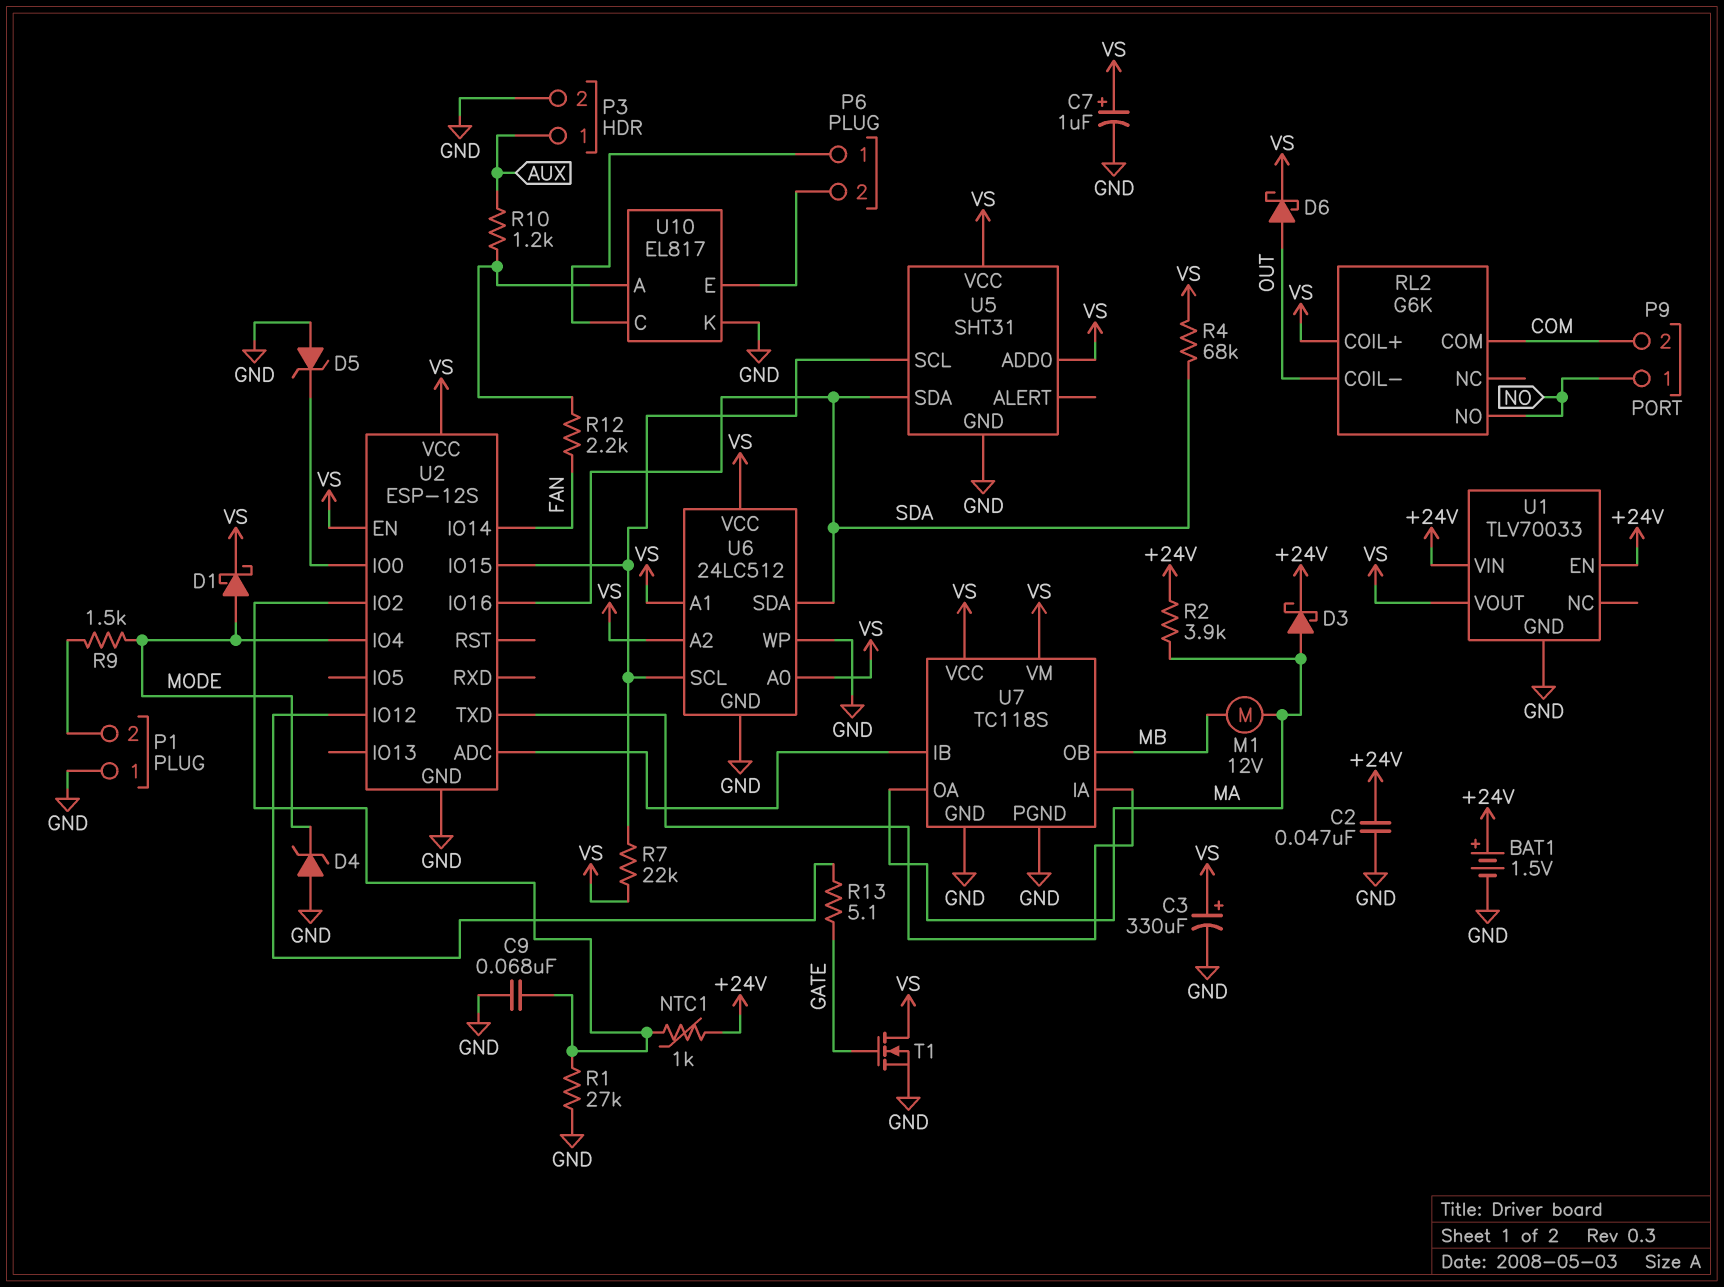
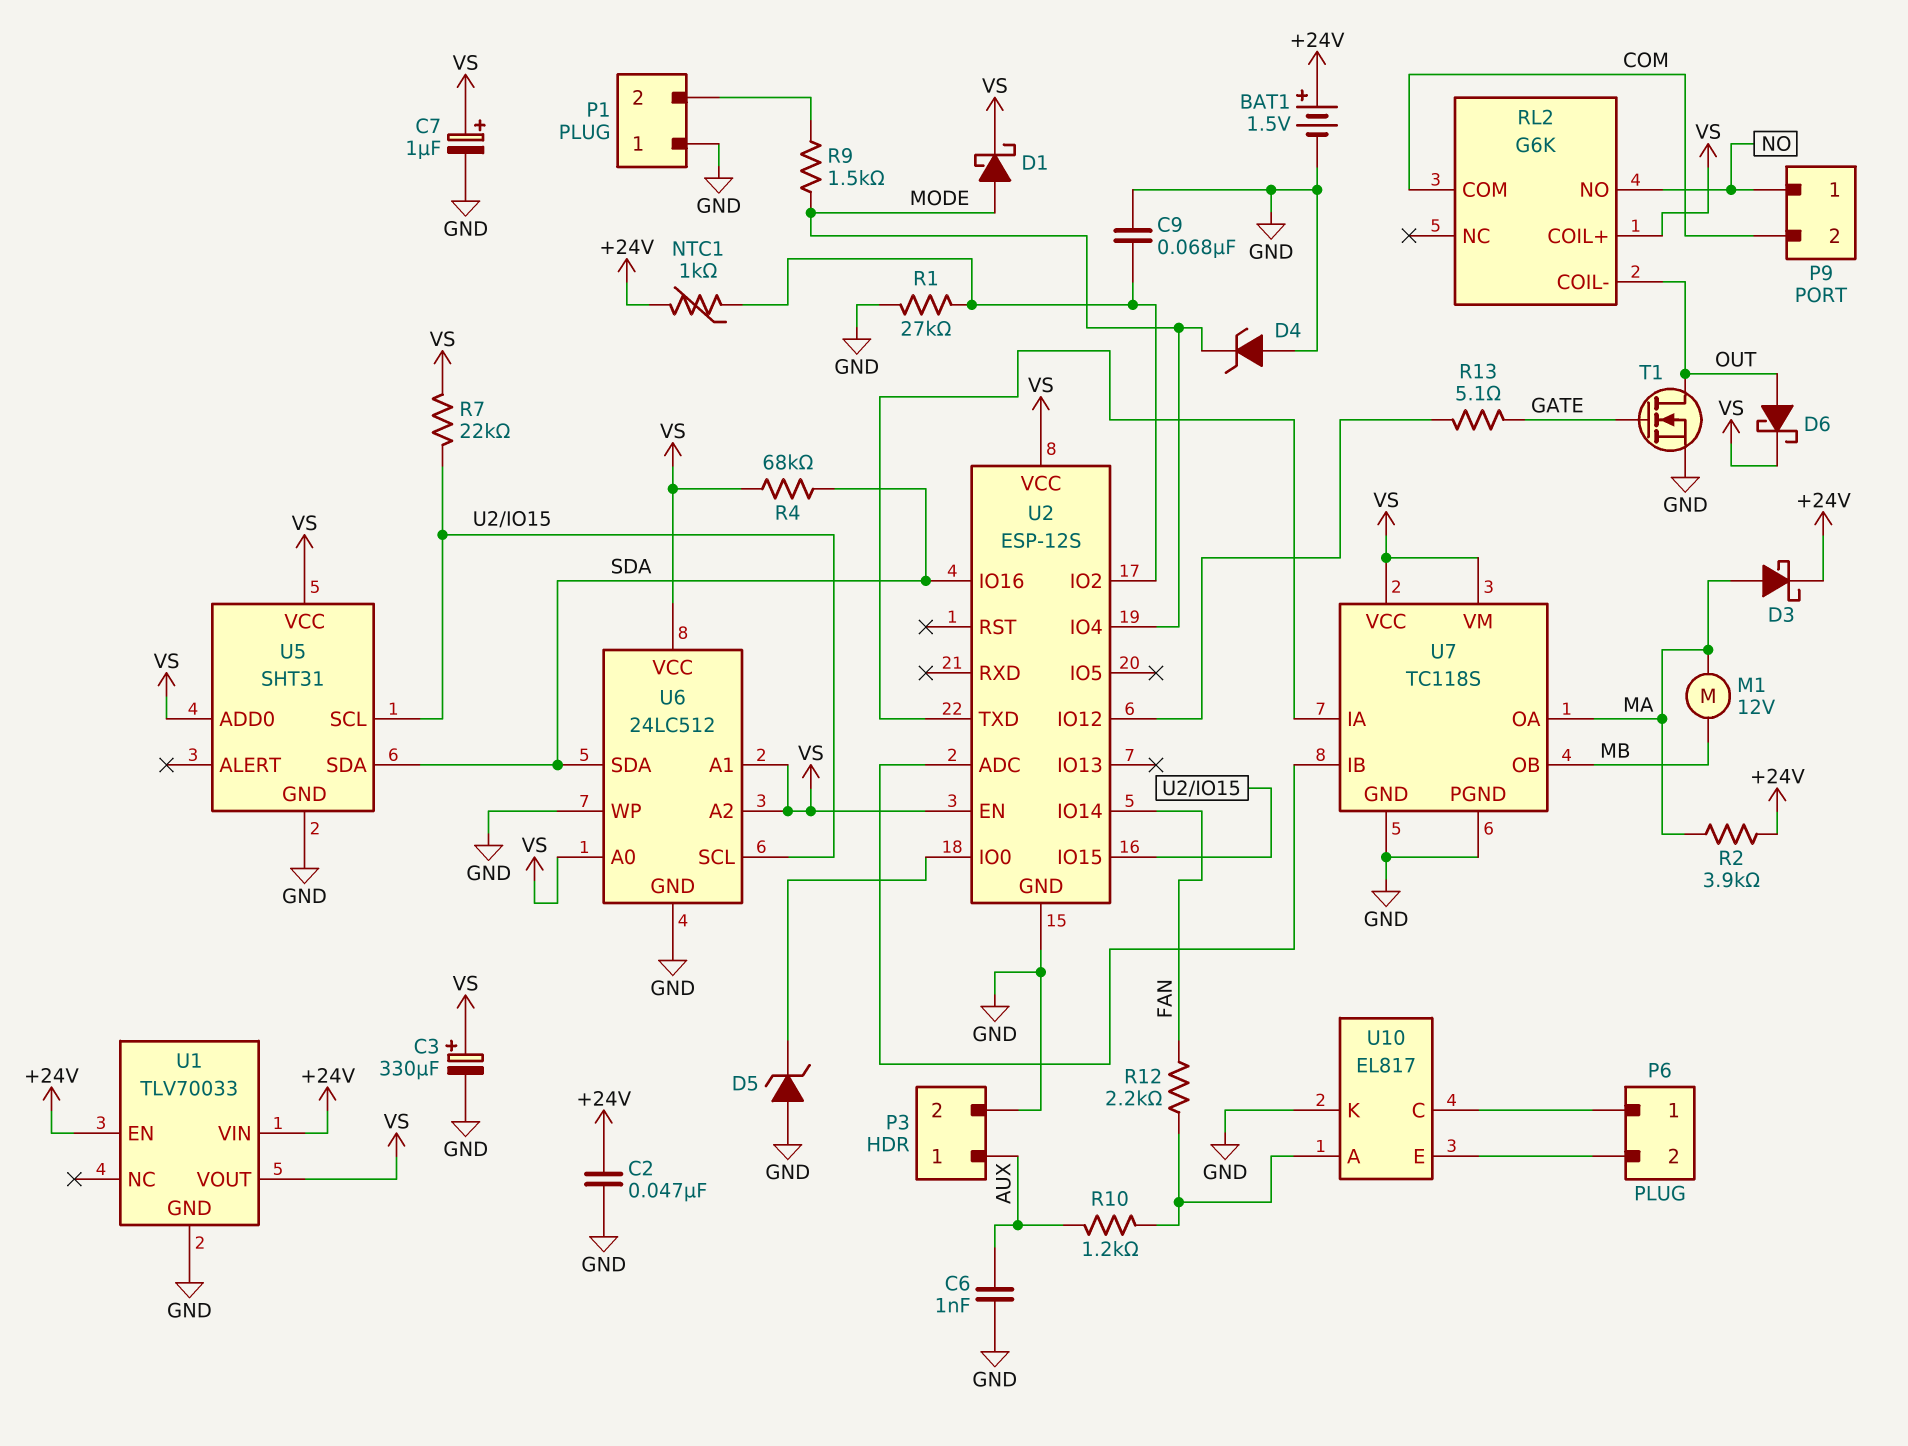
C6: none -> 1nF (AUX, GND)
T1: NMOS (G GATE, D VS, S GND) -> NMOS (G GATE, D OUT, S GND)

